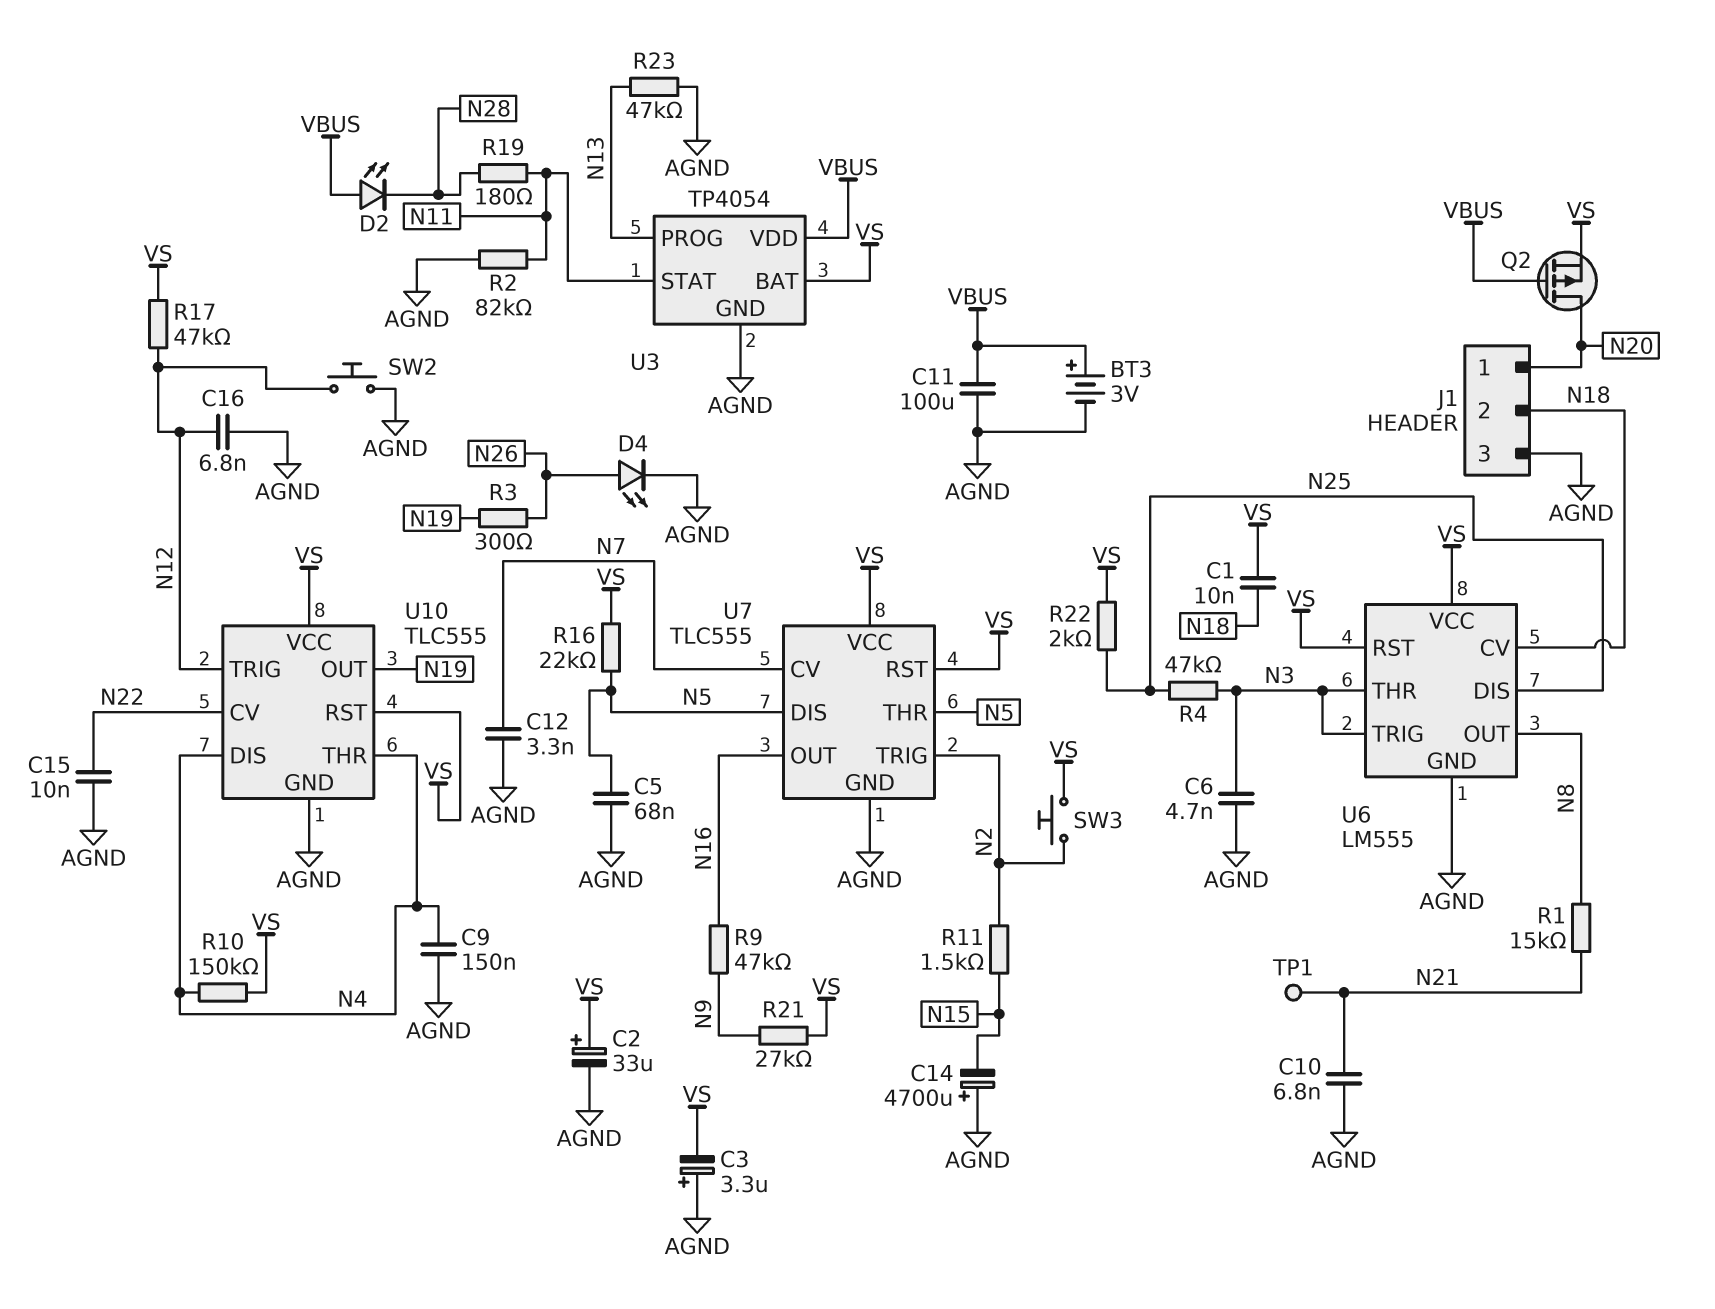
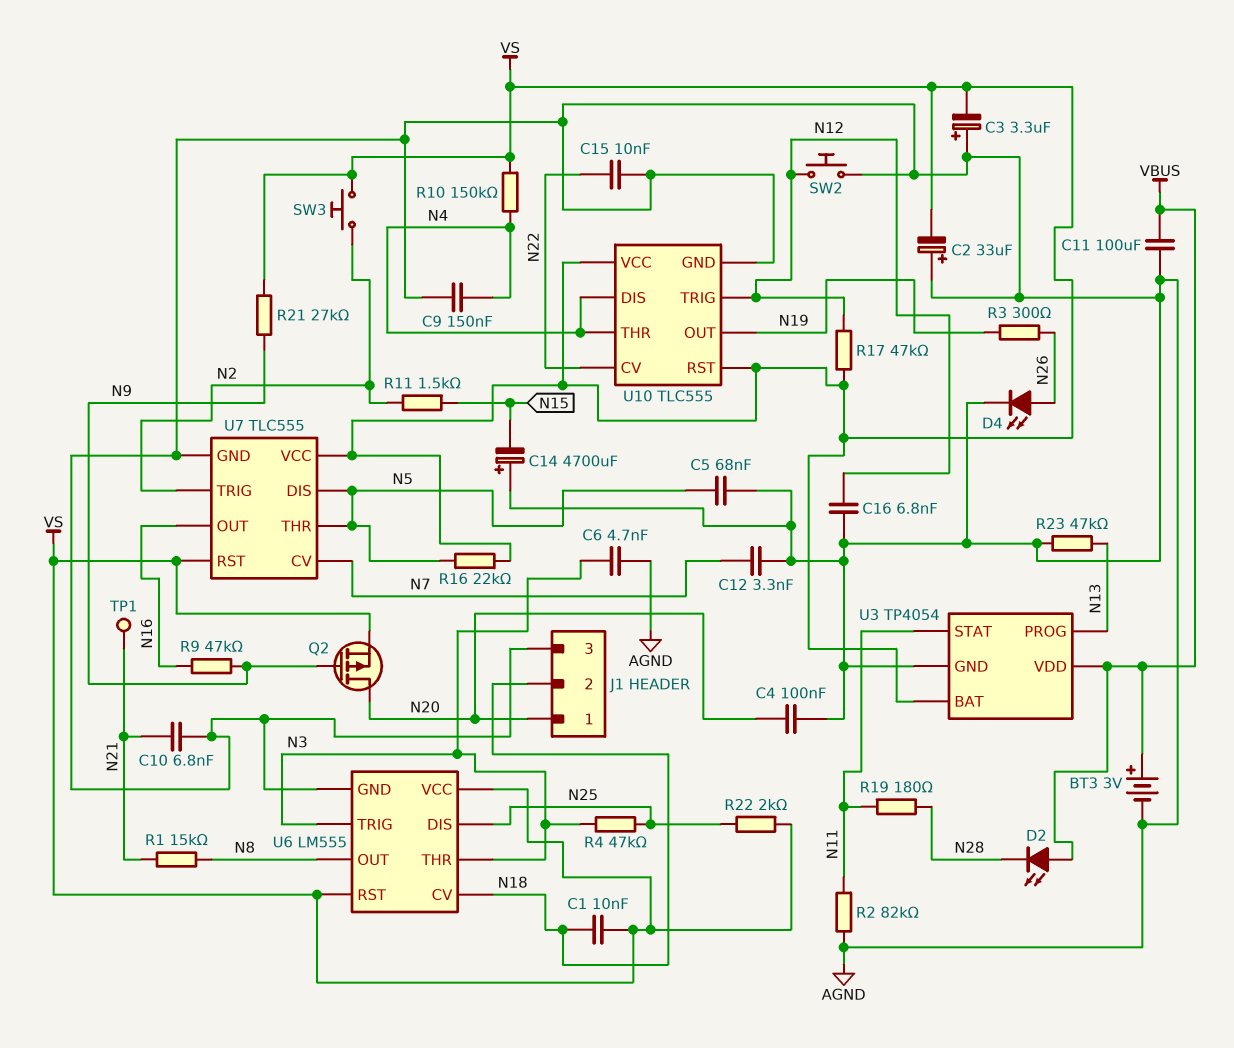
C2: 33uF (plus VS, minus AGND) -> 33uF (plus AGND, minus VS)
C4: none -> 100nF (AGND, N20)
Q2: PMOS (G VBUS, D N20, S VS) -> PMOS (G N9, D N20, S VS)

